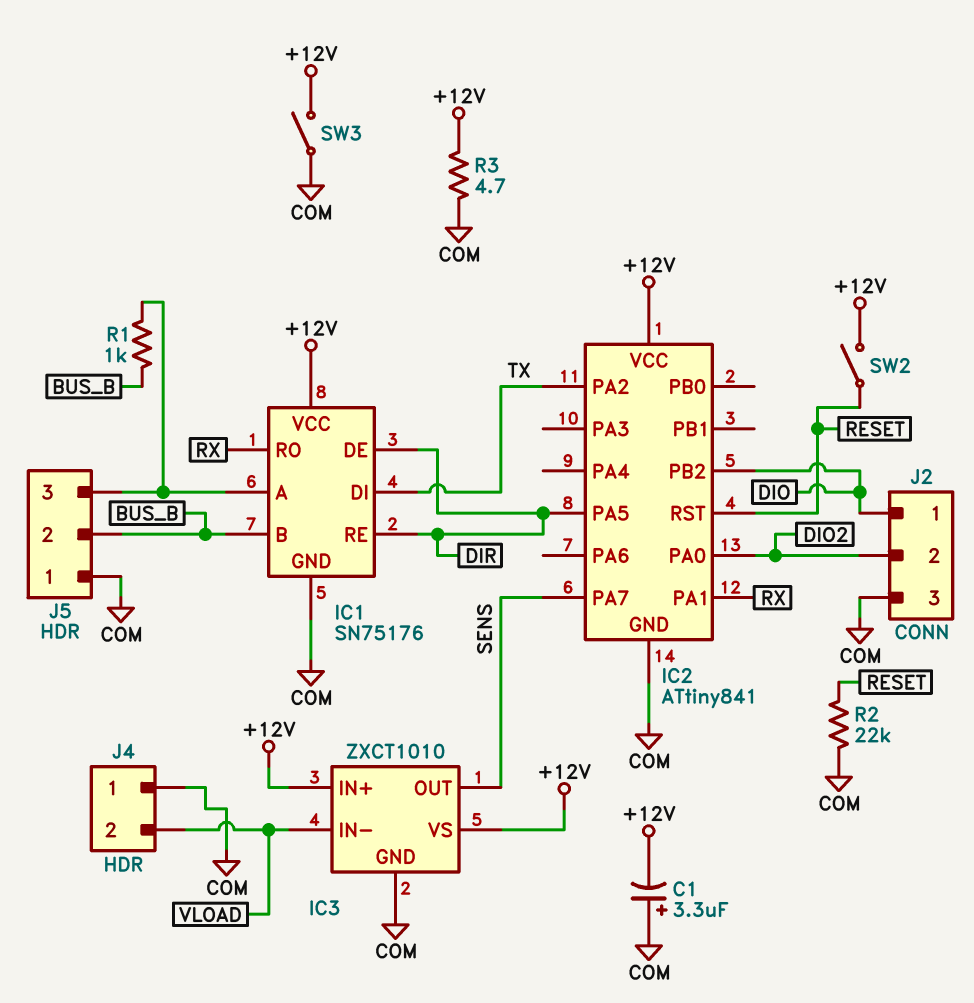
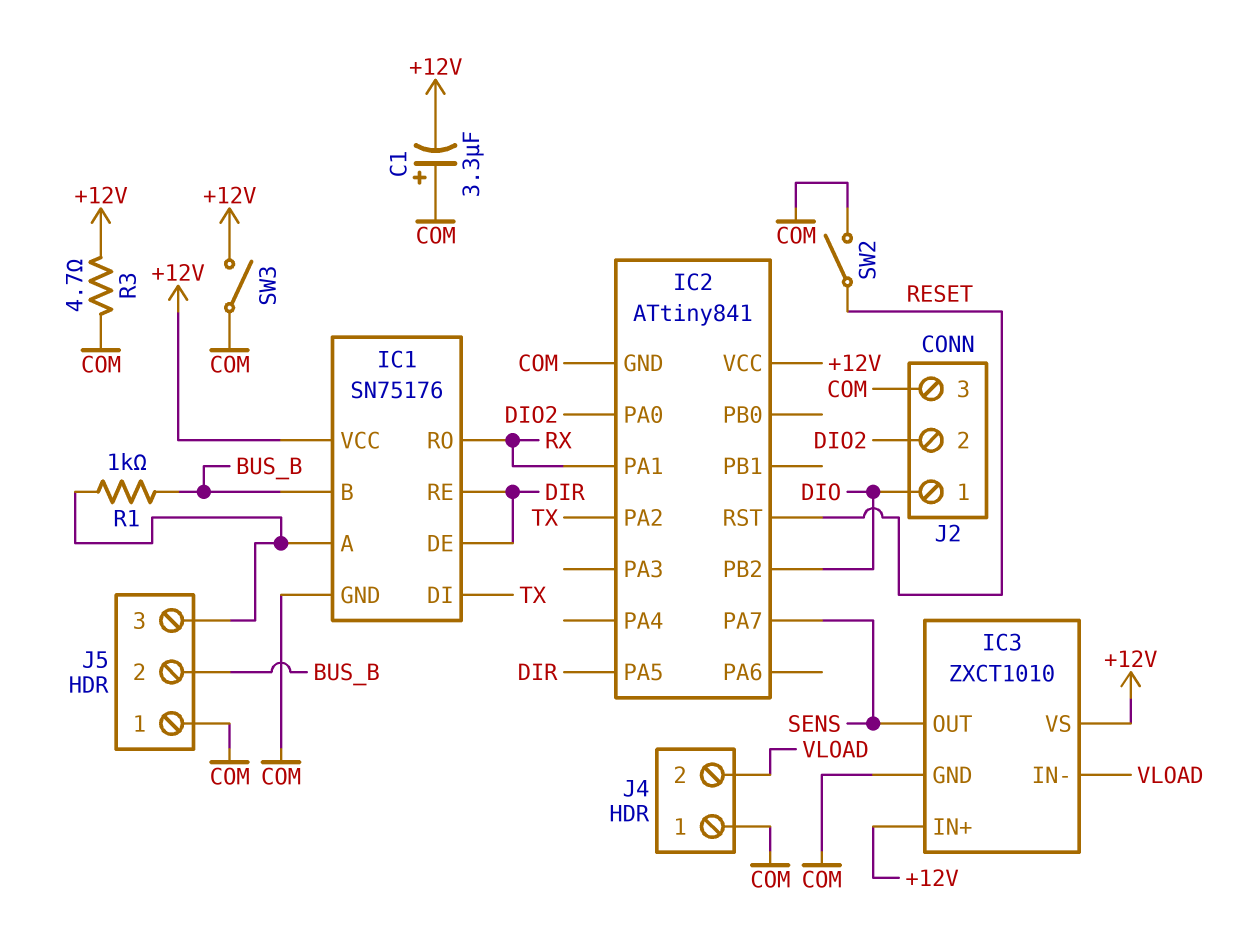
R2: 22k (COM, RESET) -> none
SW2: switch (+12V, RESET) -> switch (COM, RESET)

